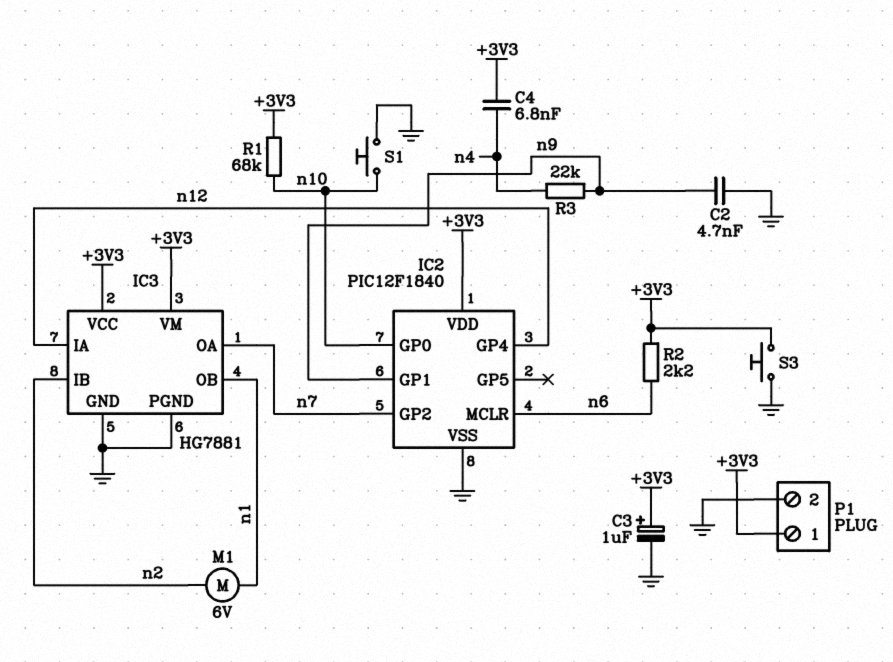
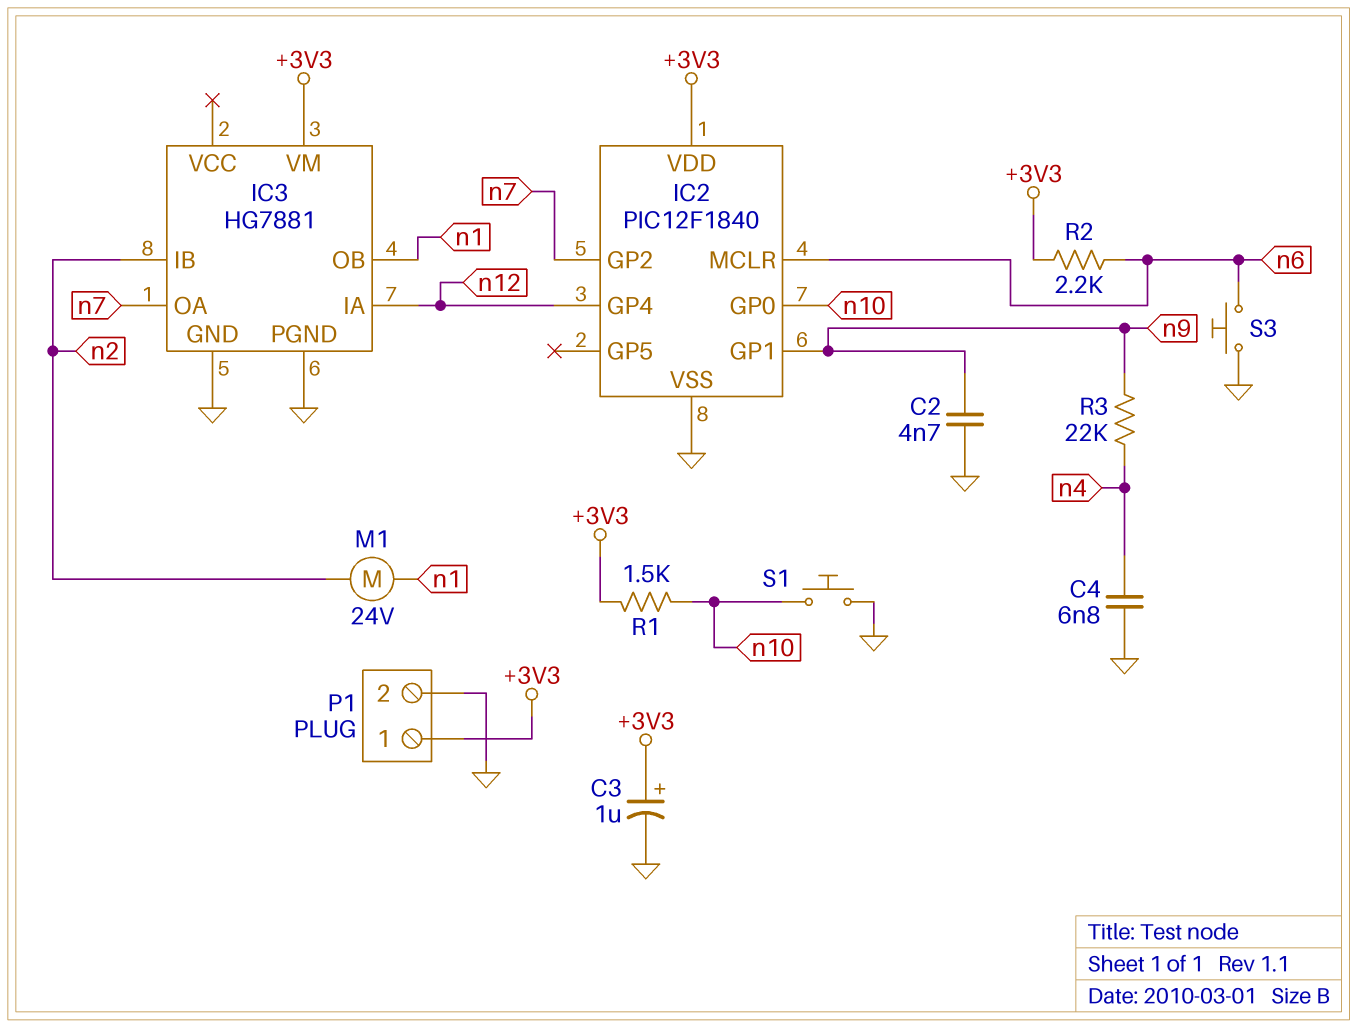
C4: 6.8nF (+3V3, n4) -> 6.8nF (GND, n4)
IC3 pin VCC: +3V3 -> none
M1: motor 6V (n1, n2) -> motor 24V (n1, n2)
R1: 68k (+3V3, n10) -> 1.5k (+3V3, n10)
S3: button (+3V3, GND) -> button (GND, n6)

